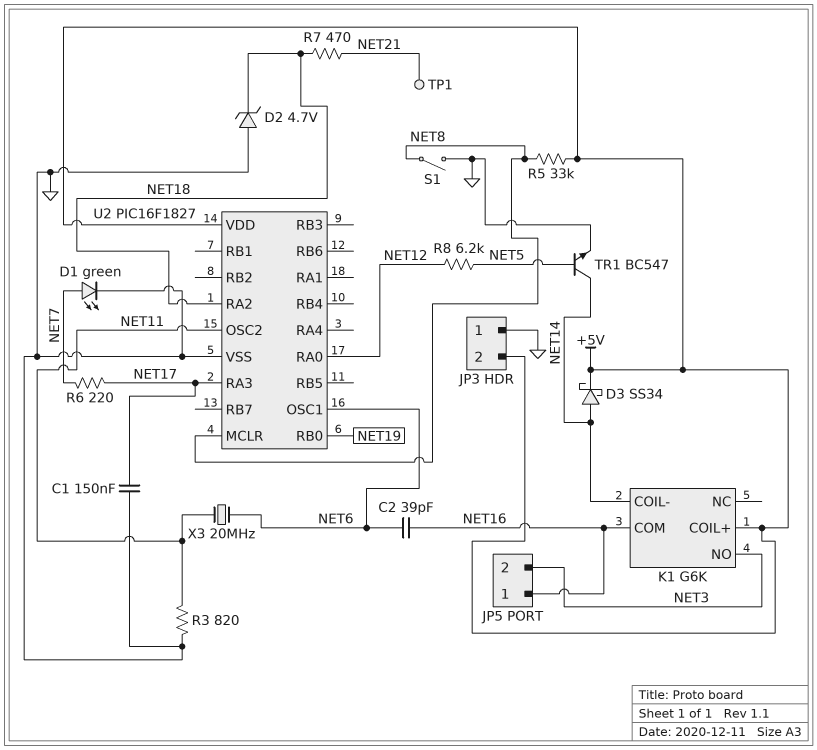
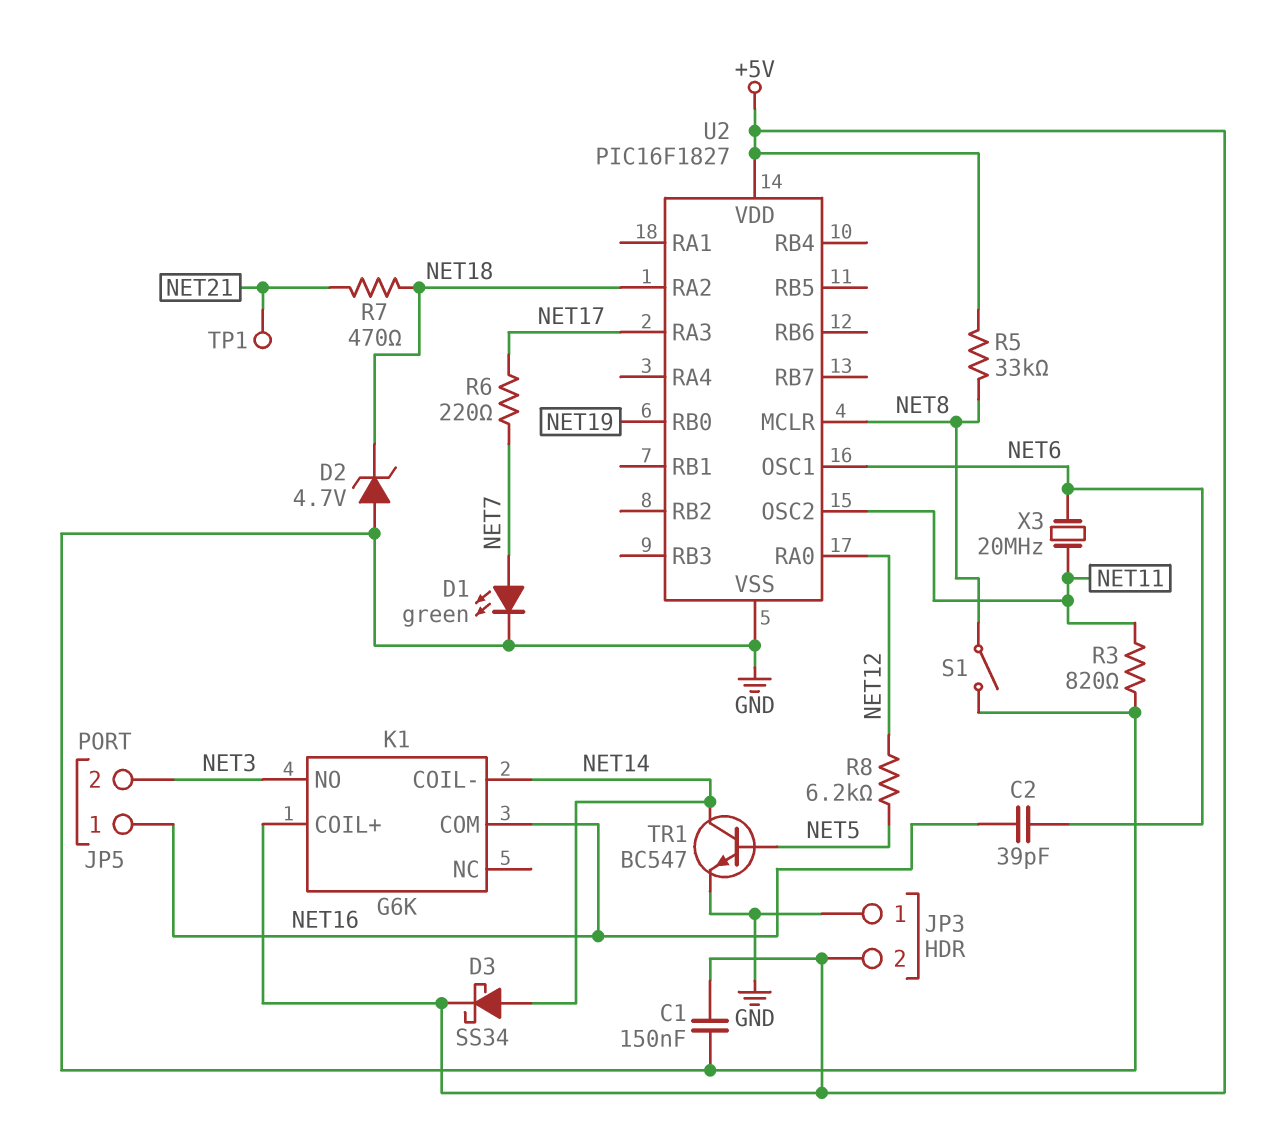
C1: 150nF (GND, NET17) -> 150nF (+5V, GND)

